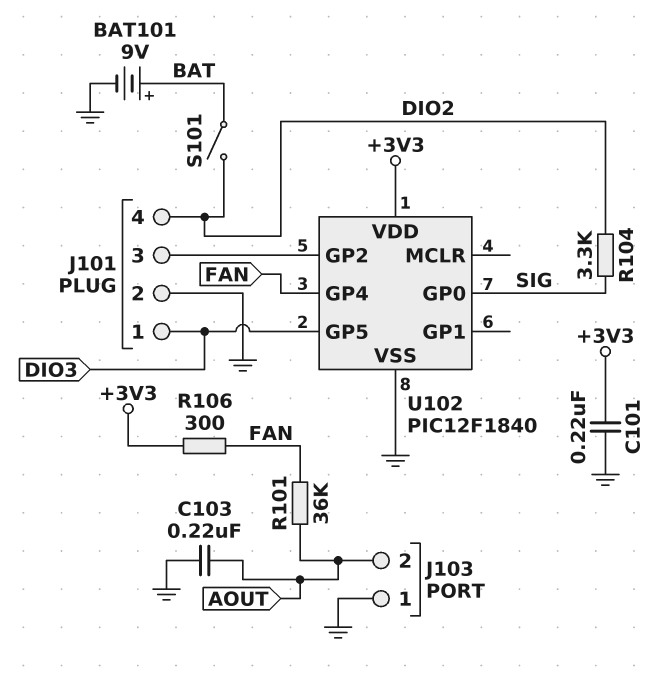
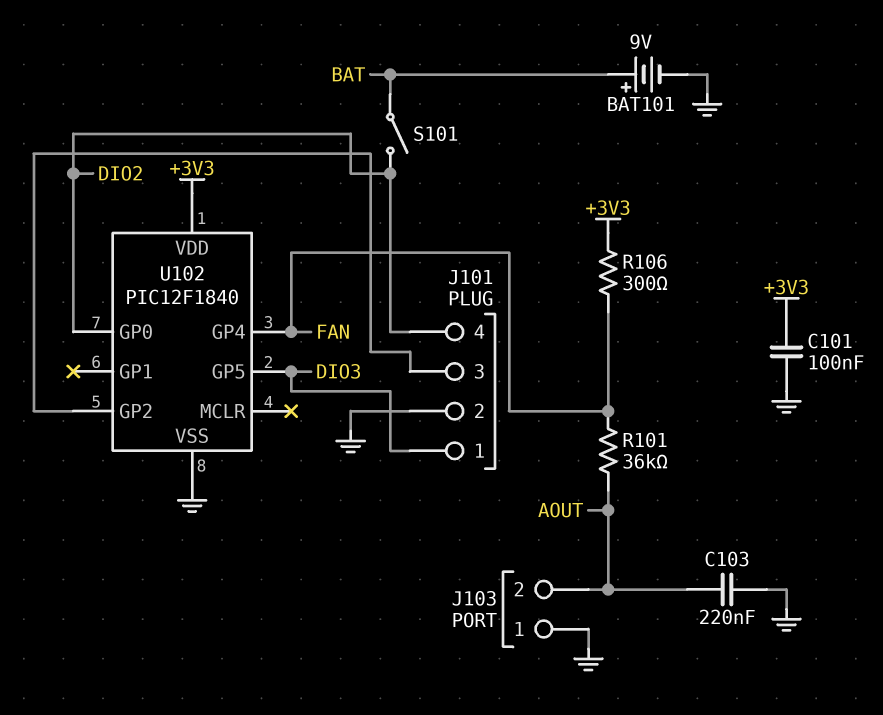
C101: 220nF (+3V3, GND) -> 100nF (+3V3, GND)
R104: 3.3k (DIO2, SIG) -> none
U102 pin GP0: SIG -> DIO2

